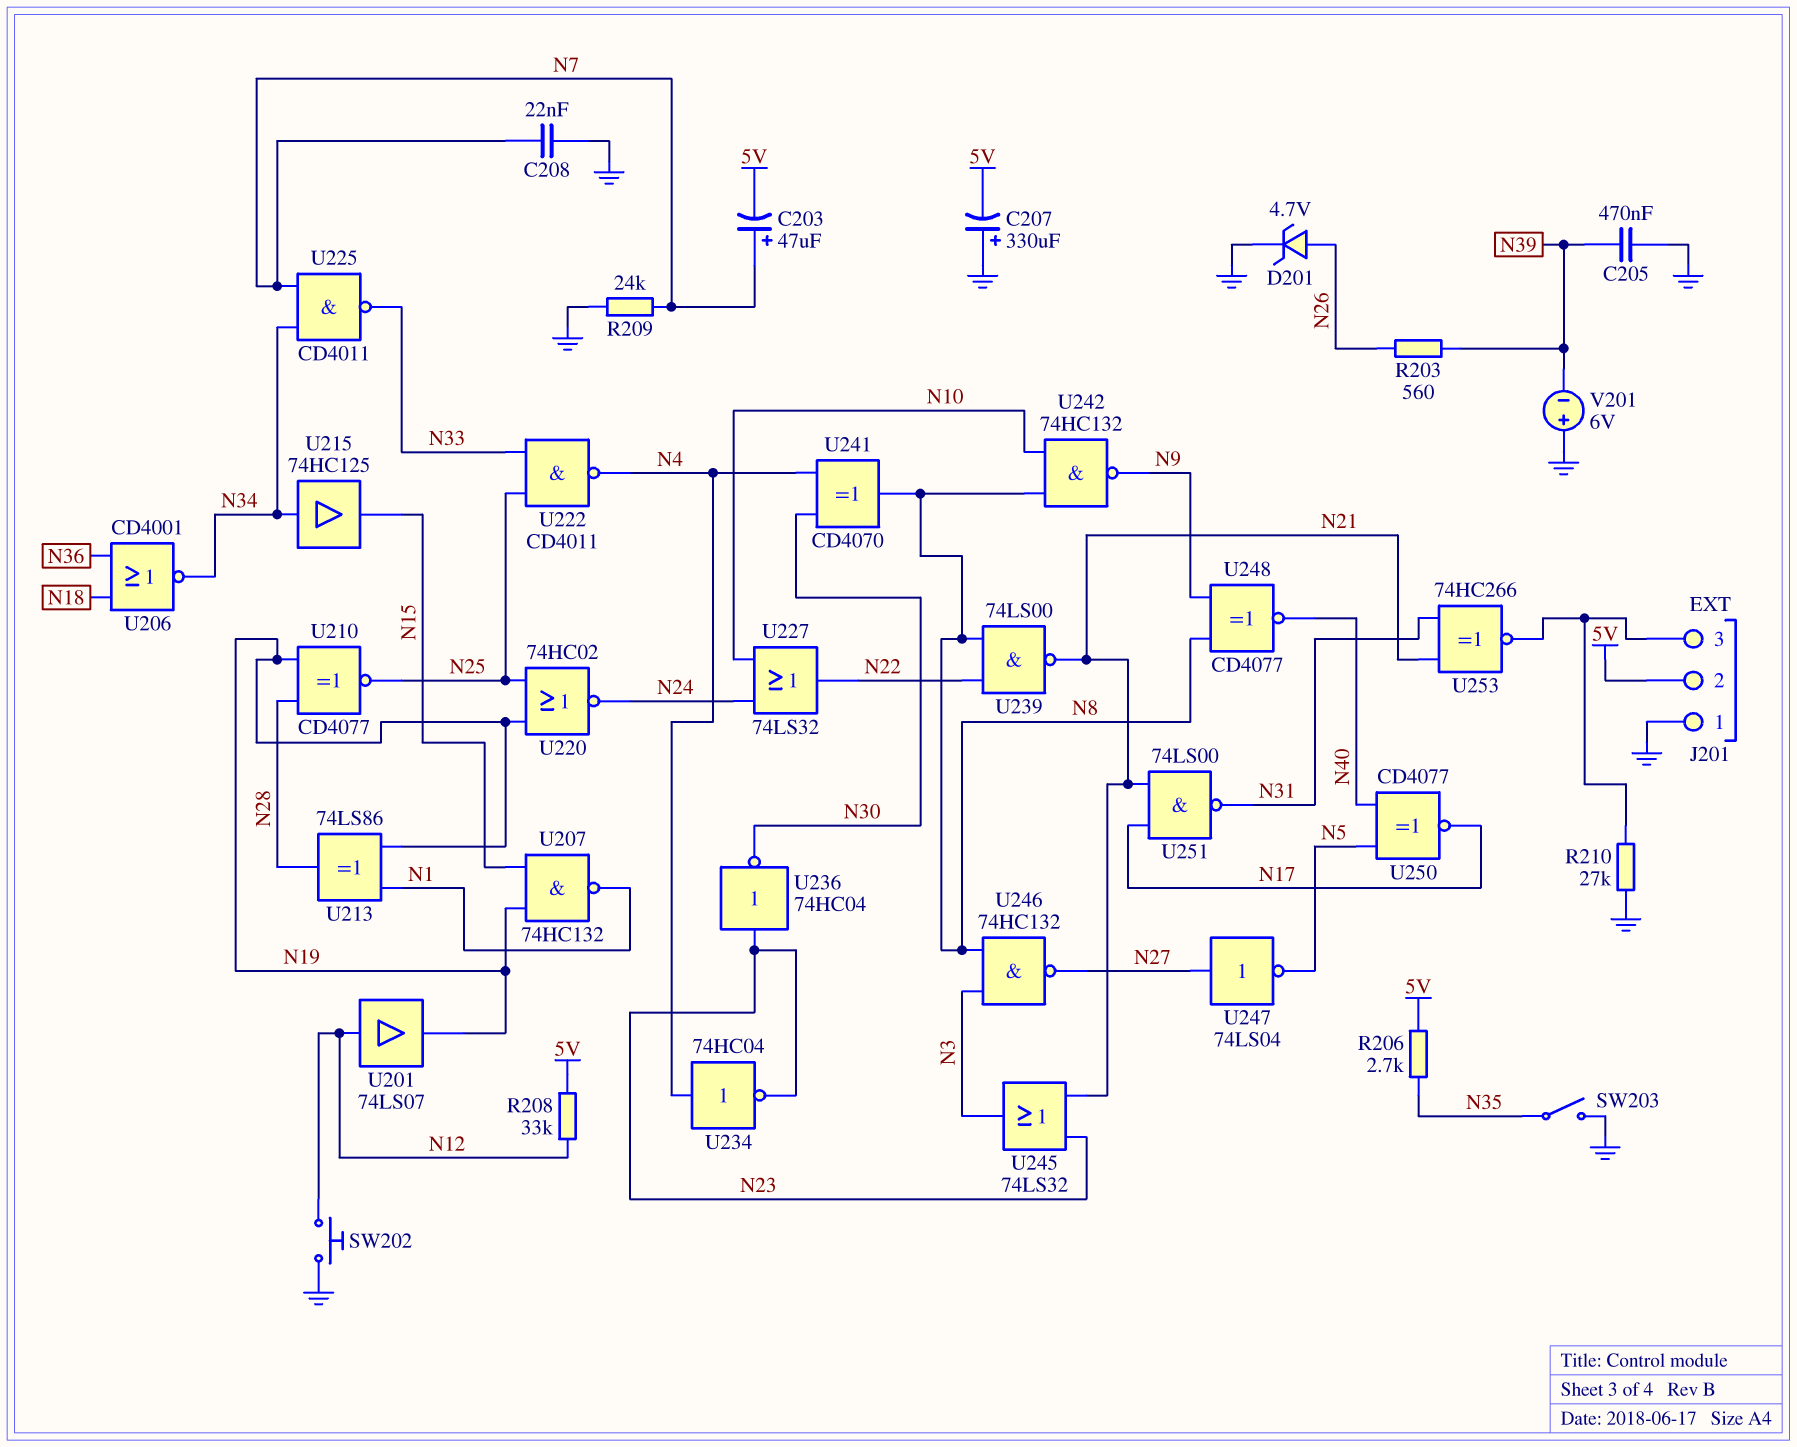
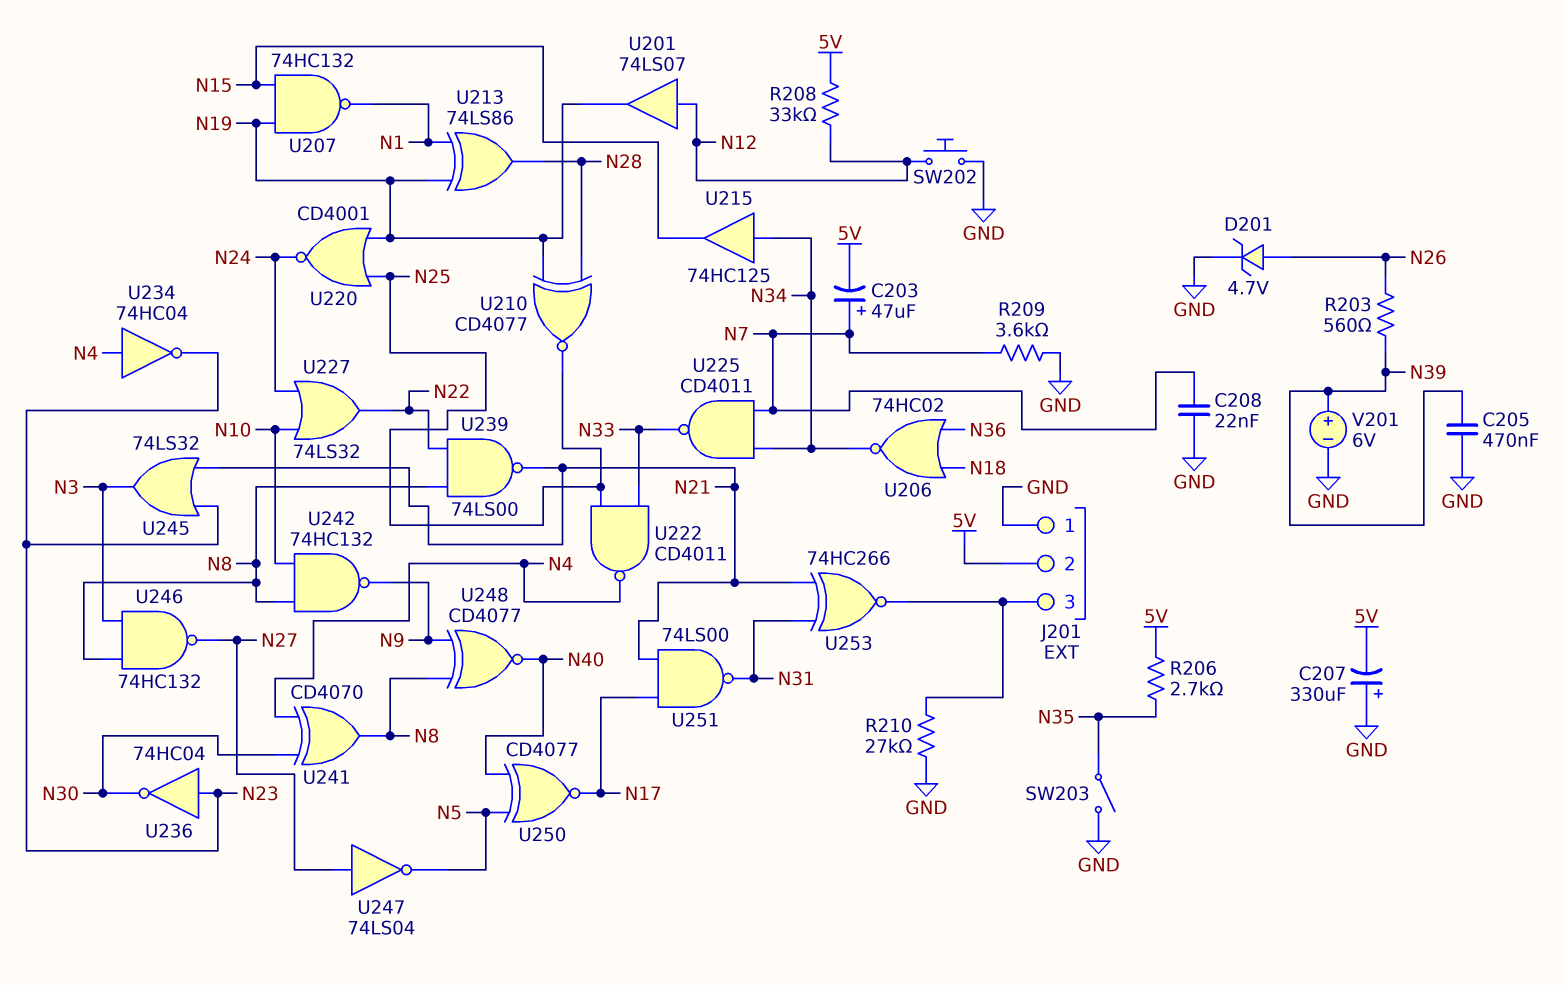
R209: 24k (GND, N7) -> 3.6k (GND, N7)
U206: NOR CD4001 (in N18, in N36, out N34) -> NOR 74HC02 (in N18, in N36, out N34)
U220: NOR 74HC02 (in N19, in N25, out N24) -> NOR CD4001 (in N19, in N25, out N24)
V201: 6V (plus GND, minus N39) -> 6V (plus N39, minus GND)

